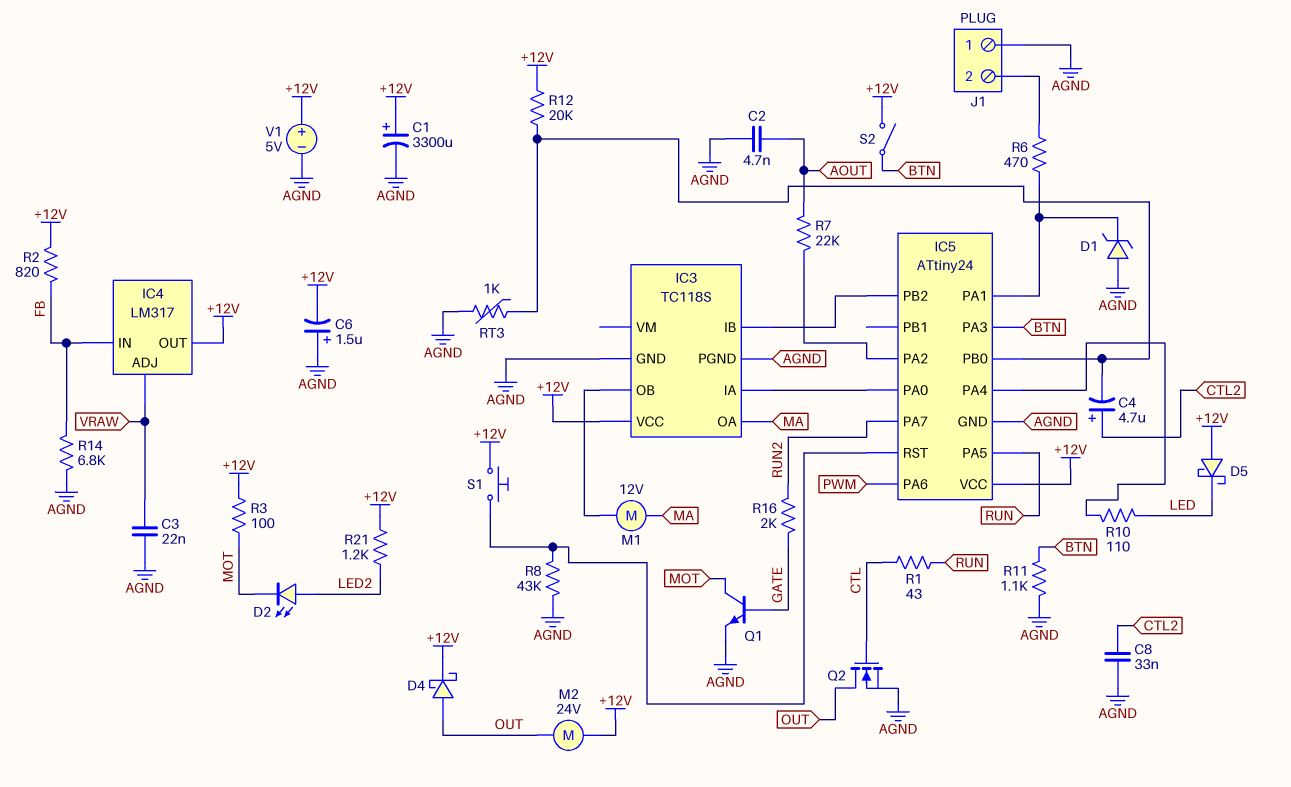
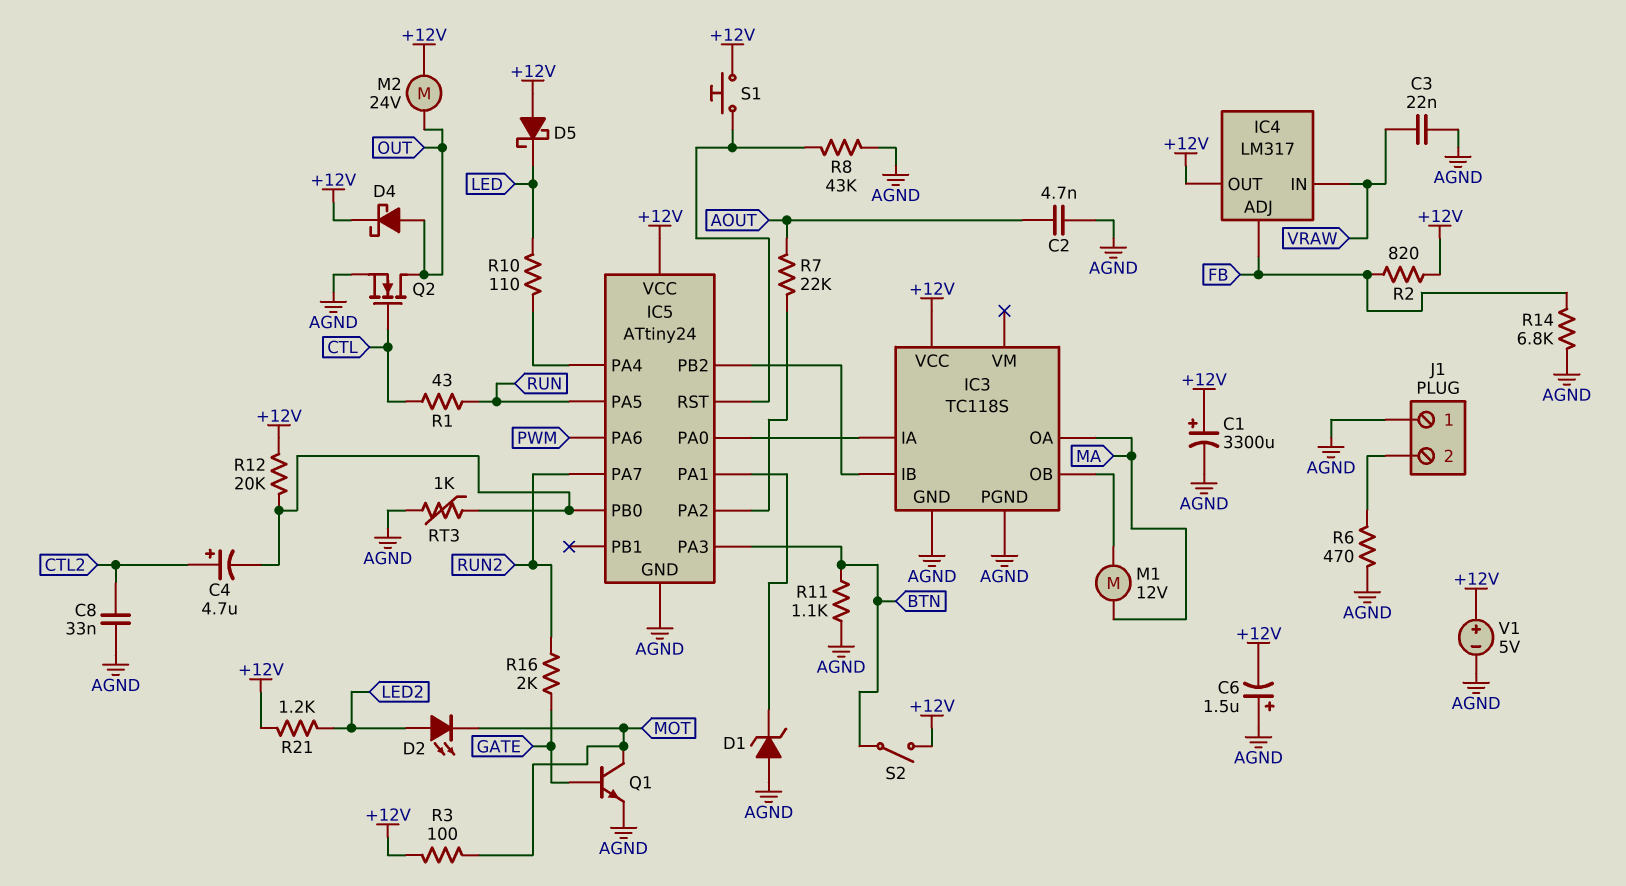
IC4 pin ADJ: VRAW -> FB
IC4 pin IN: FB -> VRAW
R6: 470 (IC5/PA1, J1/2) -> 470 (AGND, J1/2)

